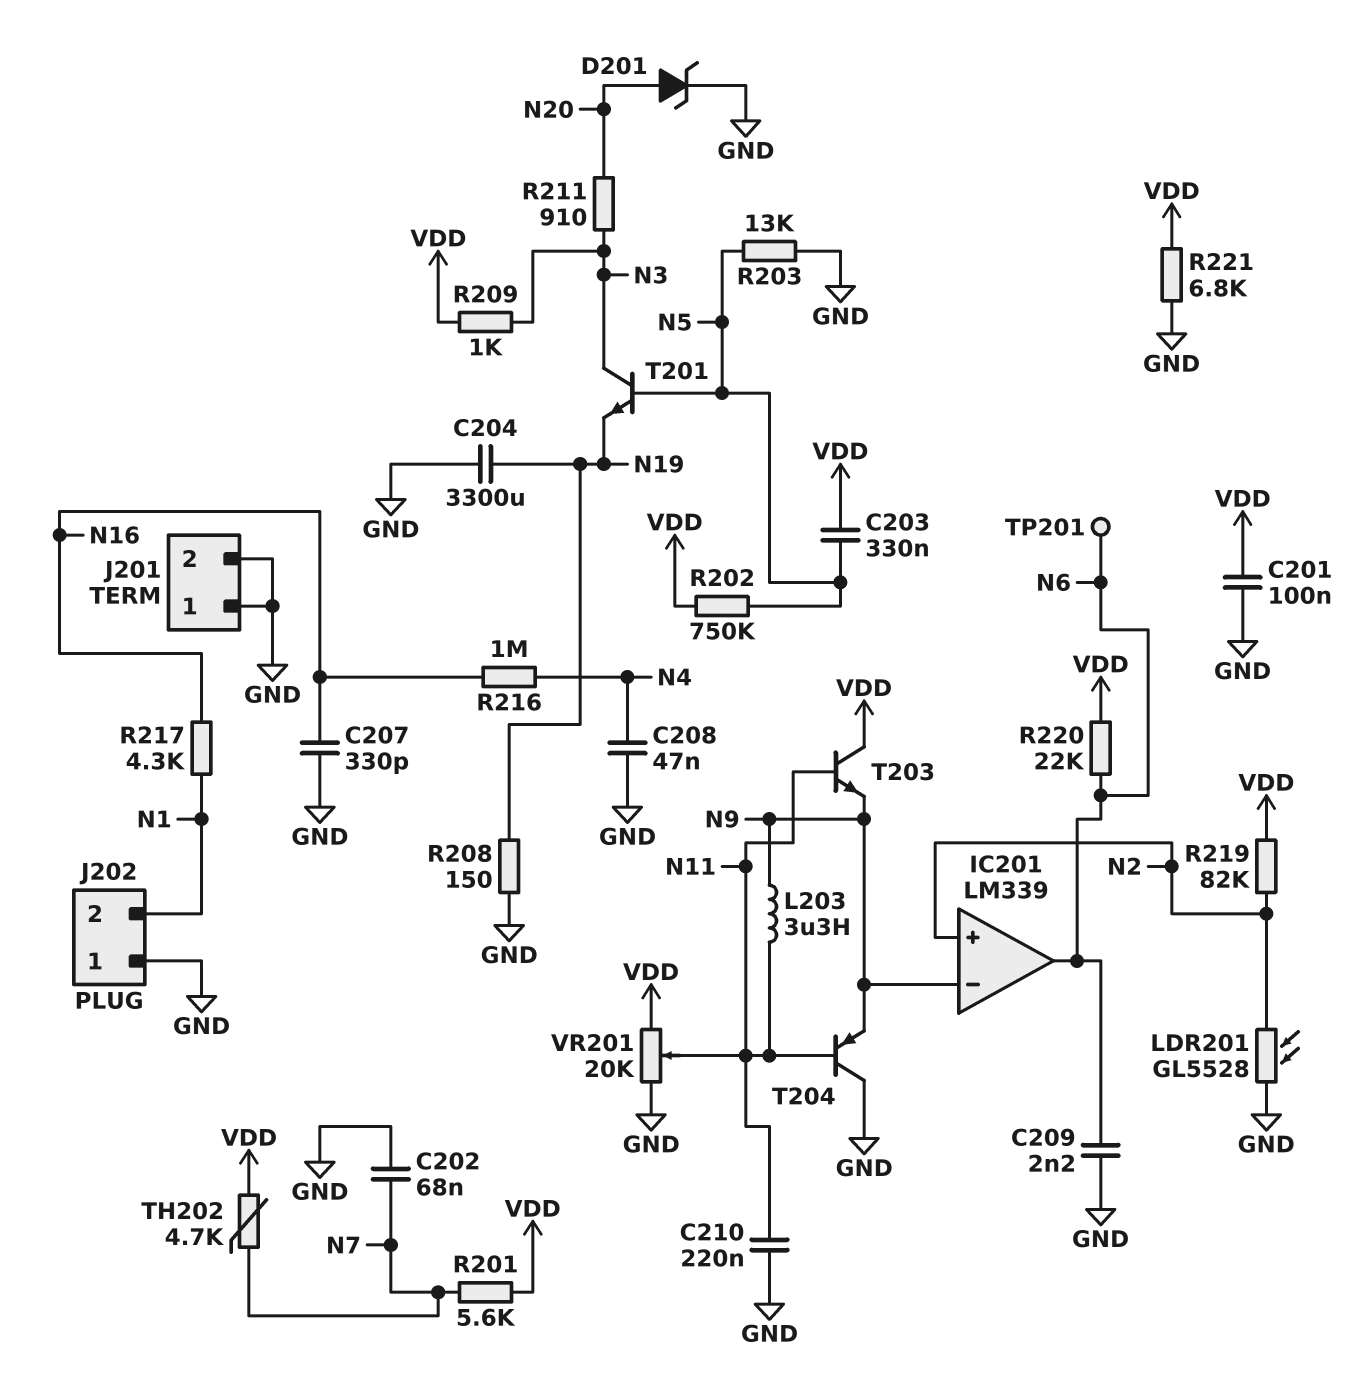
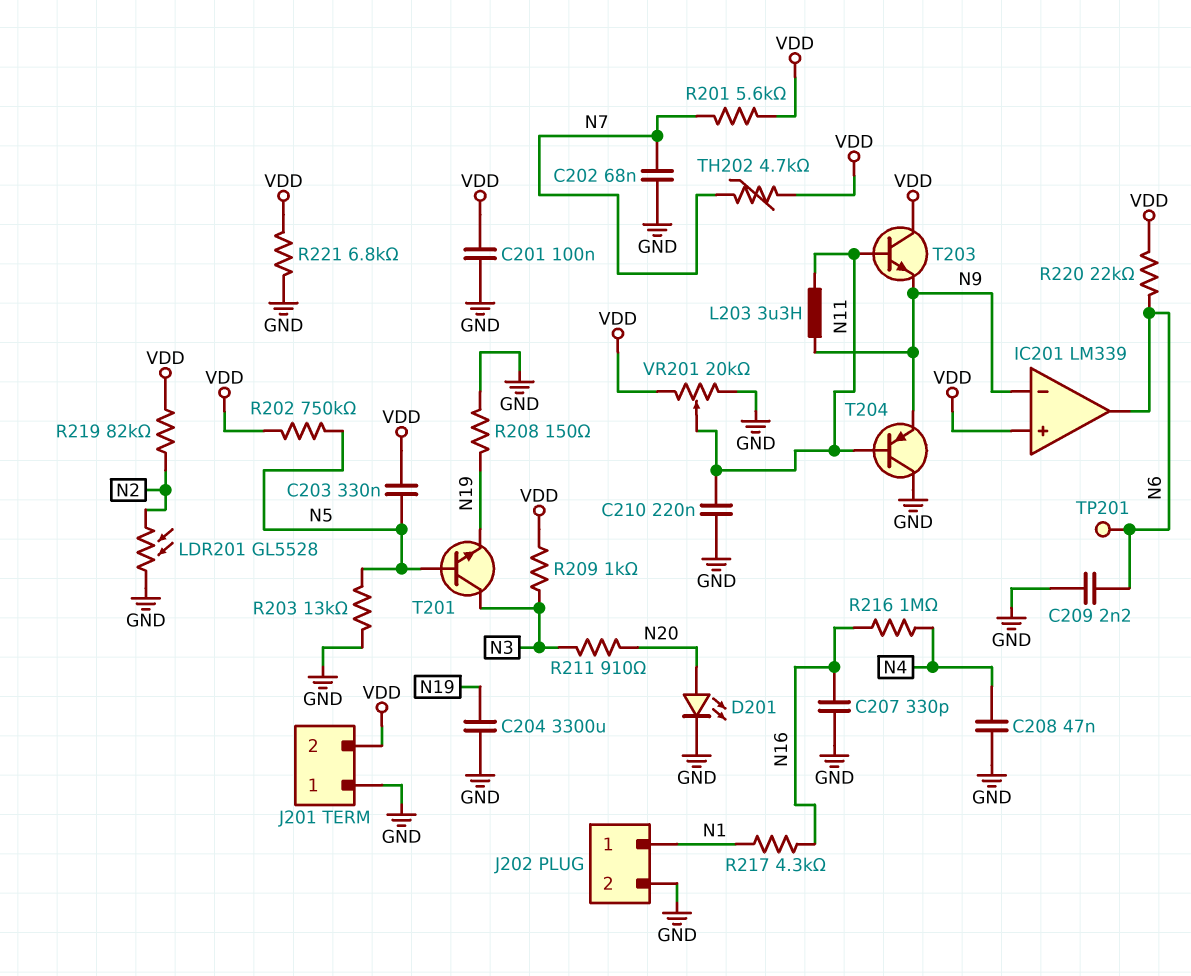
D201: zener (A N20, K GND) -> LED (A N20, K GND)
IC201 pin in+: N2 -> VDD
J201 pin 2: GND -> VDD
J202 pin 1: GND -> N1
J202 pin 2: N1 -> GND

